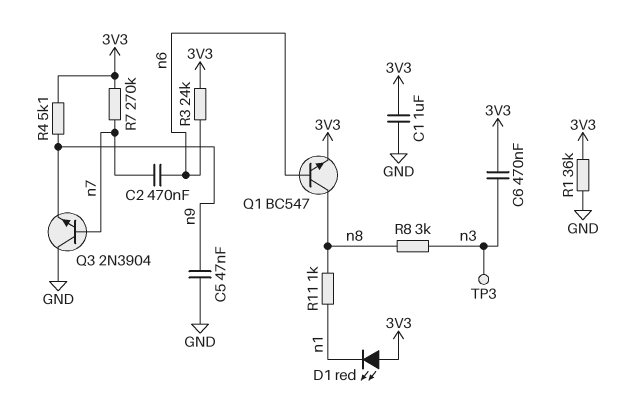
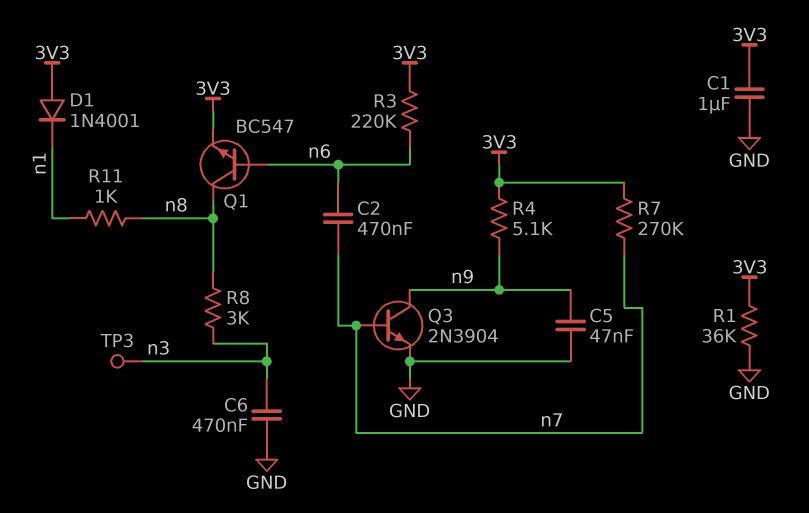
C6: 470nF (3V3, n3) -> 470nF (GND, n3)
D1: LED red (A 3V3, K n1) -> diode 1N4001 (A 3V3, K n1)
Q3: NPN 2N3904 (B n7, C GND, E n9) -> NPN 2N3904 (B n7, C n9, E GND)
R3: 24k (3V3, n6) -> 220k (3V3, n6)

